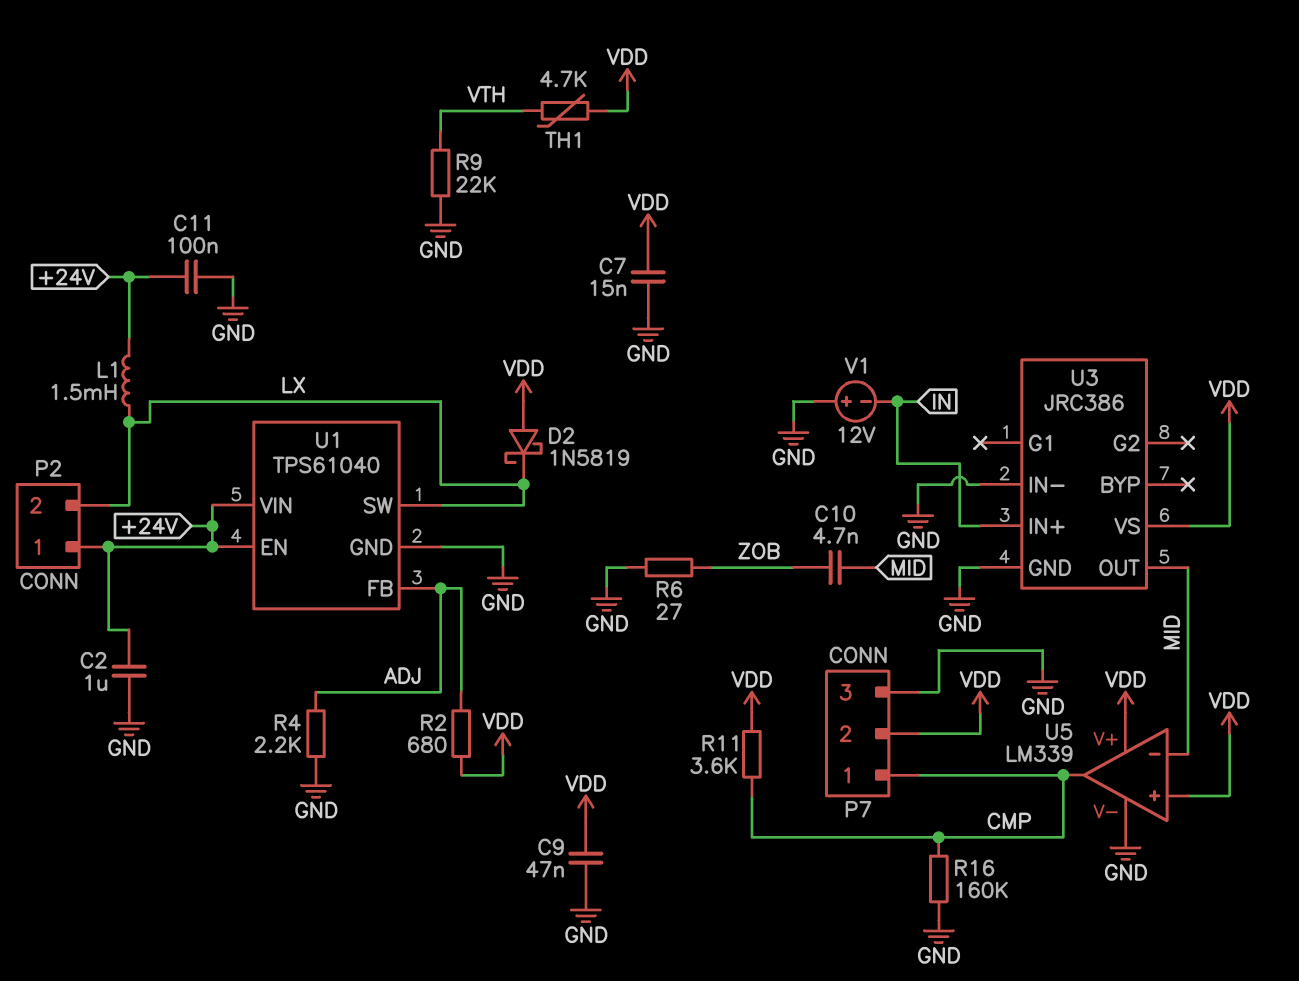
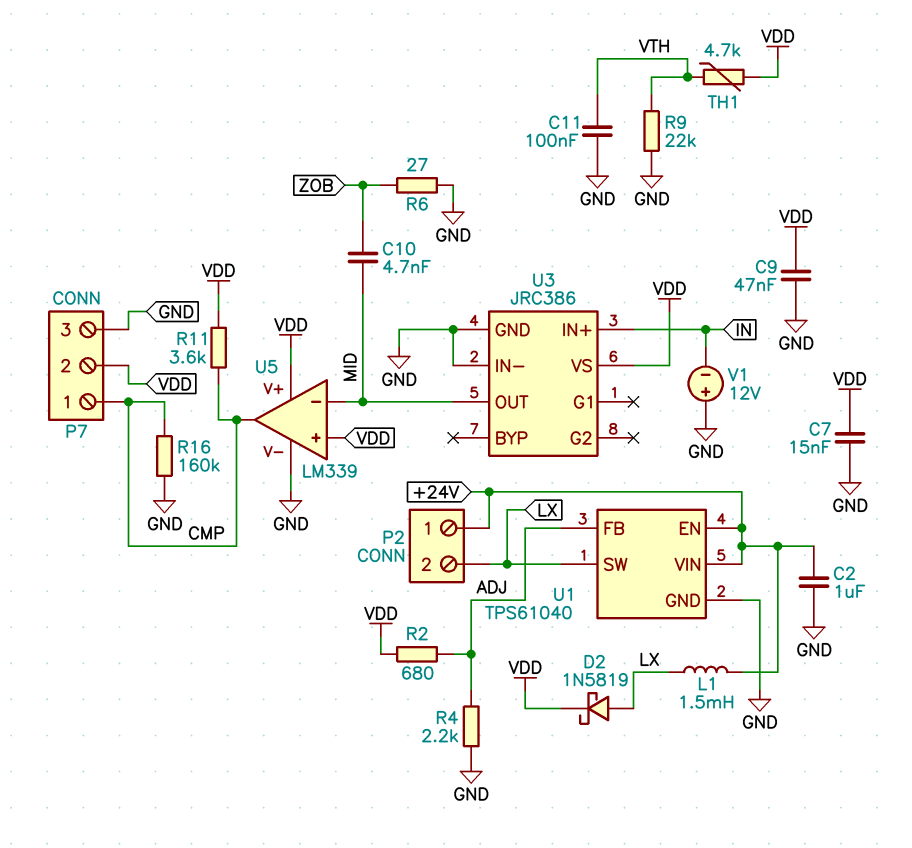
C11: 100nF (+24V, GND) -> 100nF (GND, VTH)
D2: schottky 1N5819 (A VDD, K LX) -> schottky 1N5819 (A LX, K VDD)

